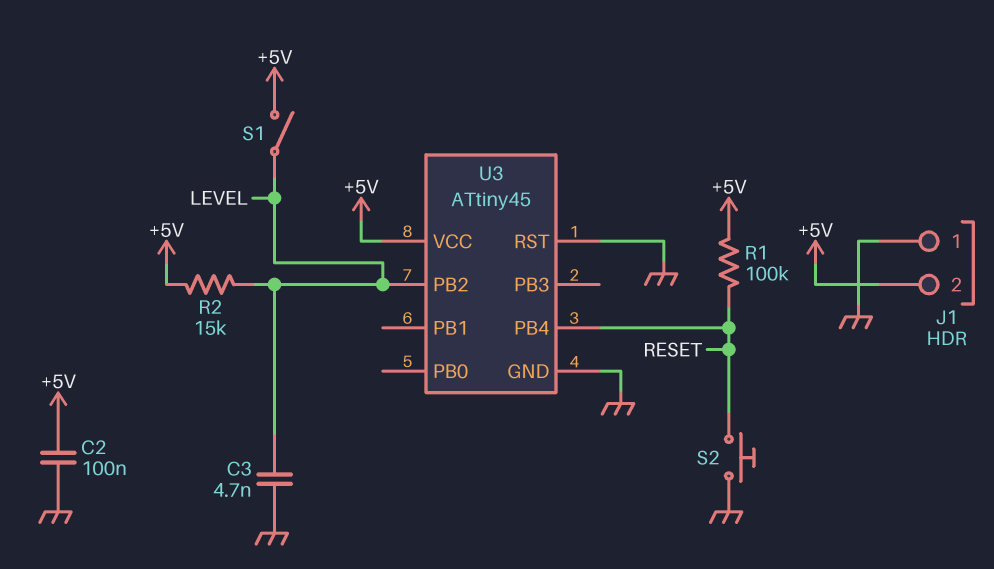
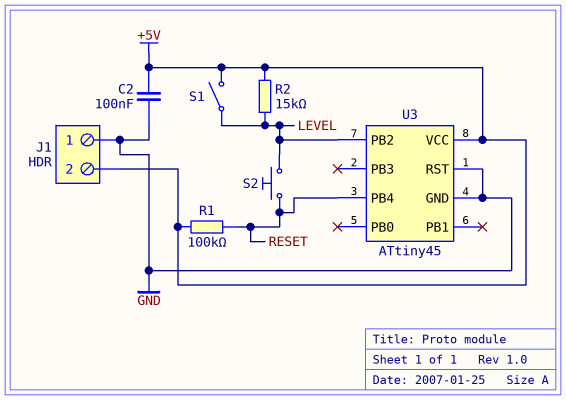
C3: 4.7nF (GND, LEVEL) -> none
S2: button (GND, RESET) -> button (LEVEL, RESET)

